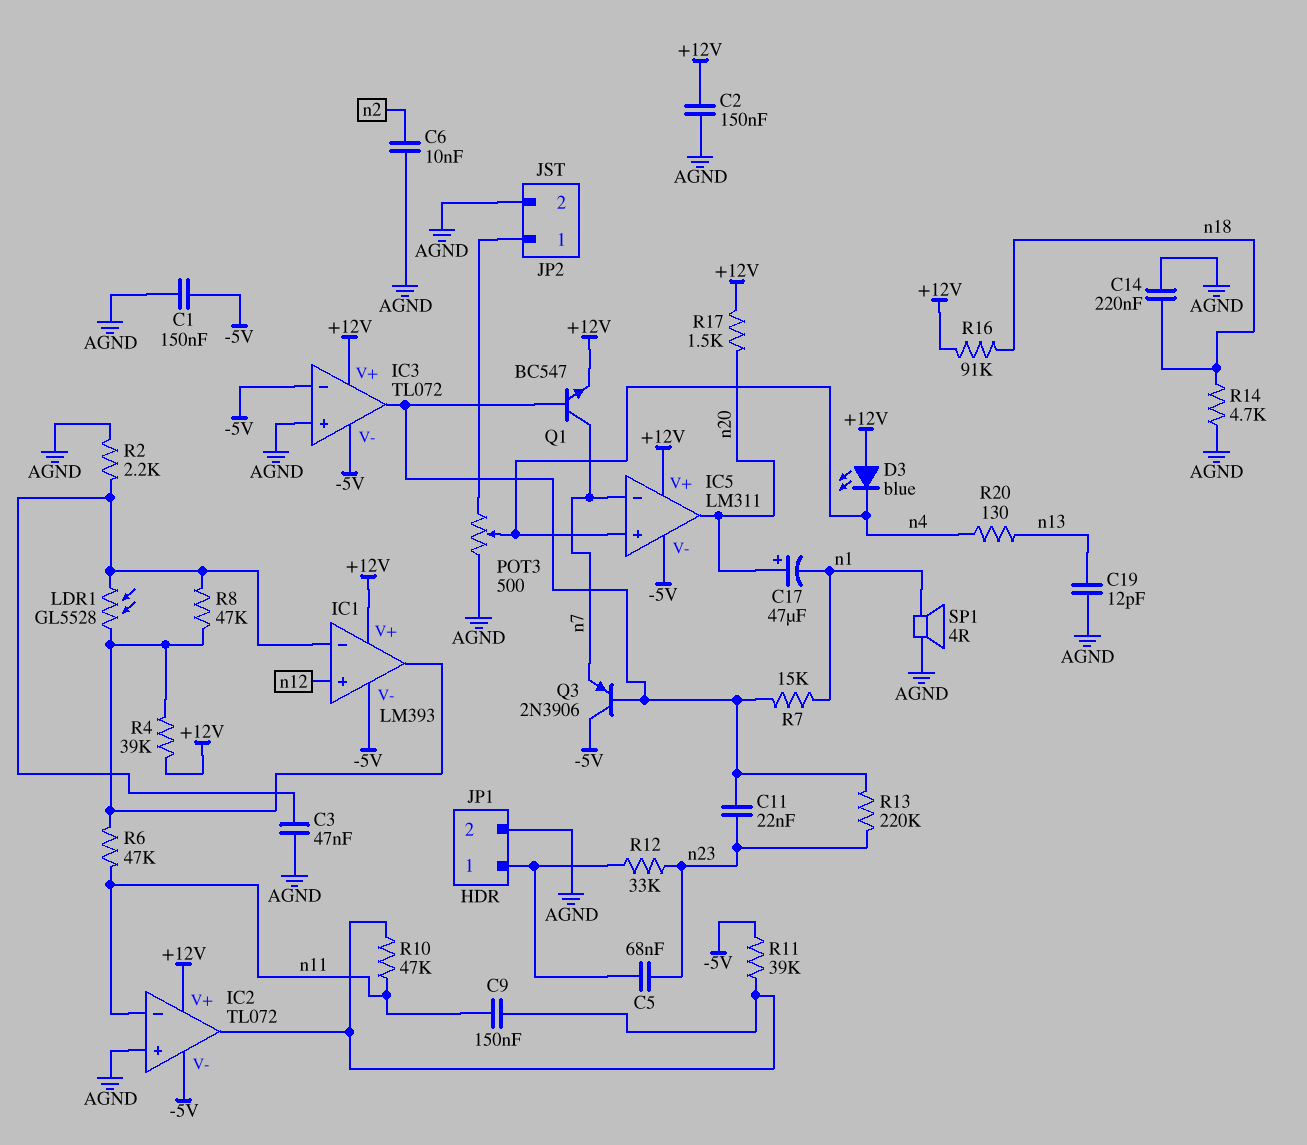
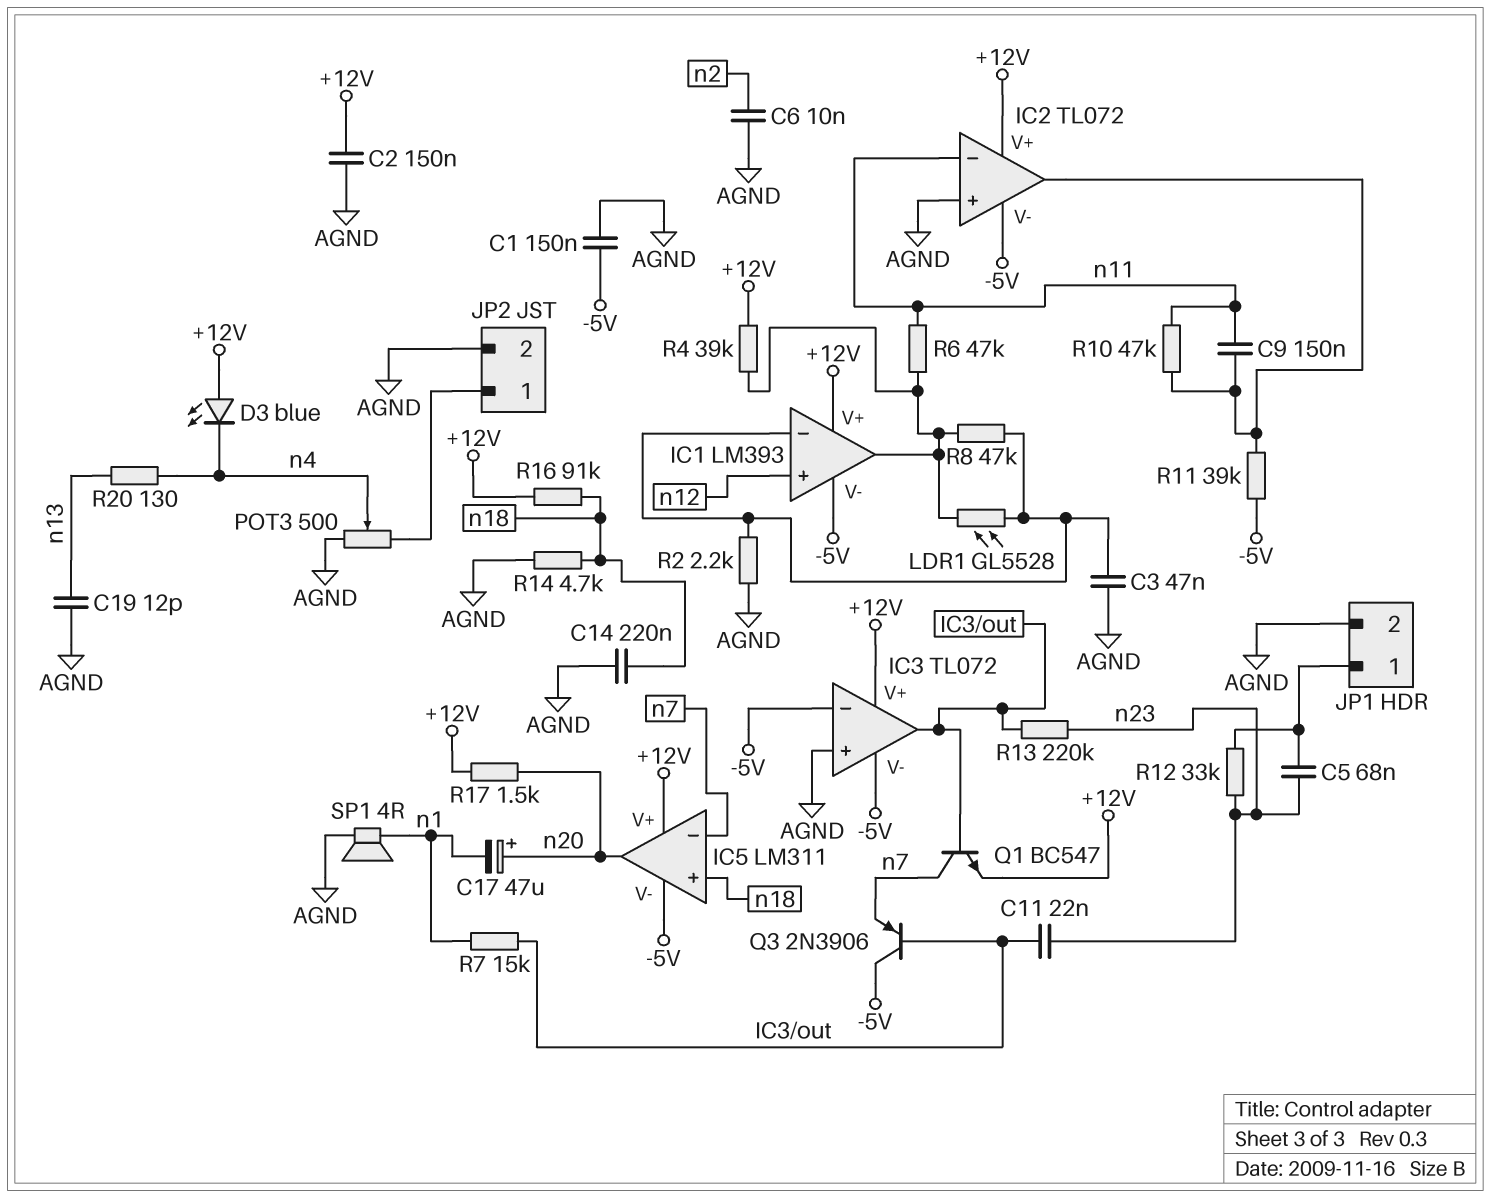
IC5 pin in+: n4 -> n18

